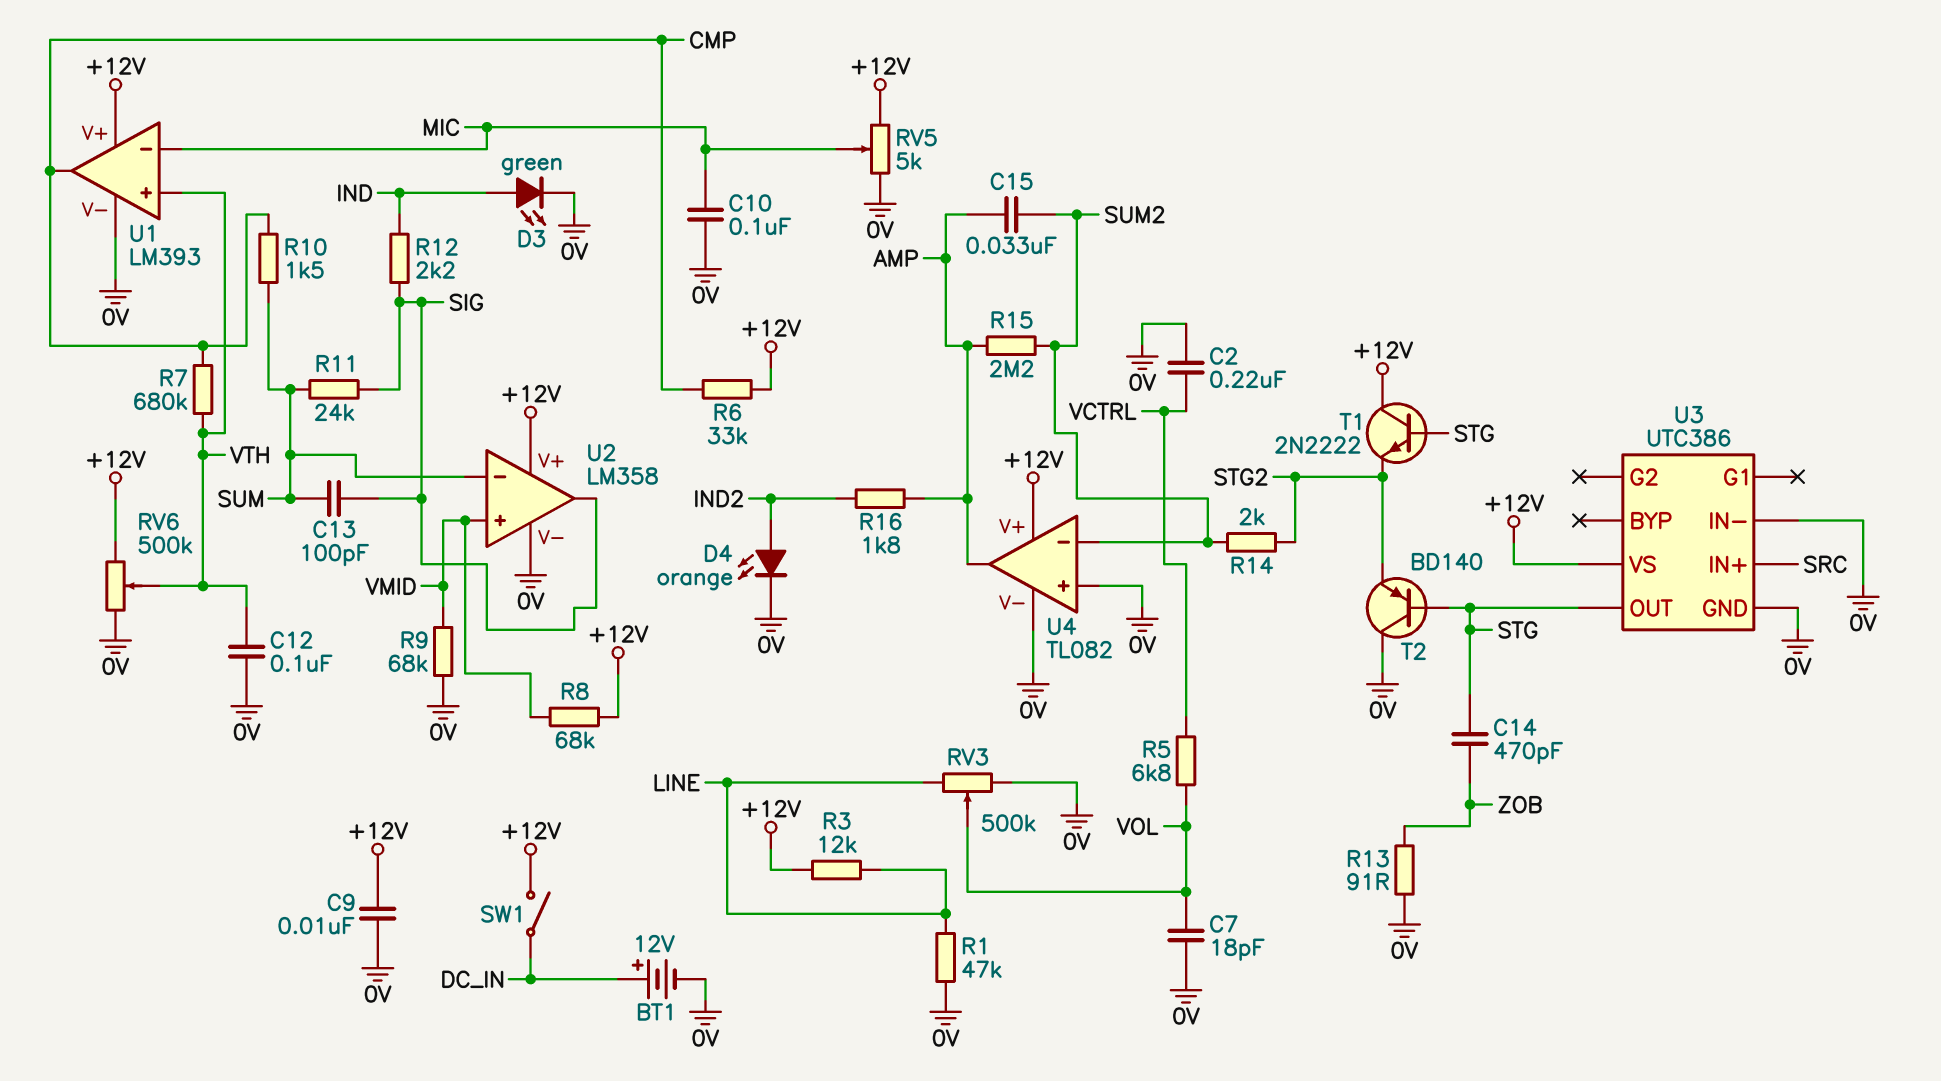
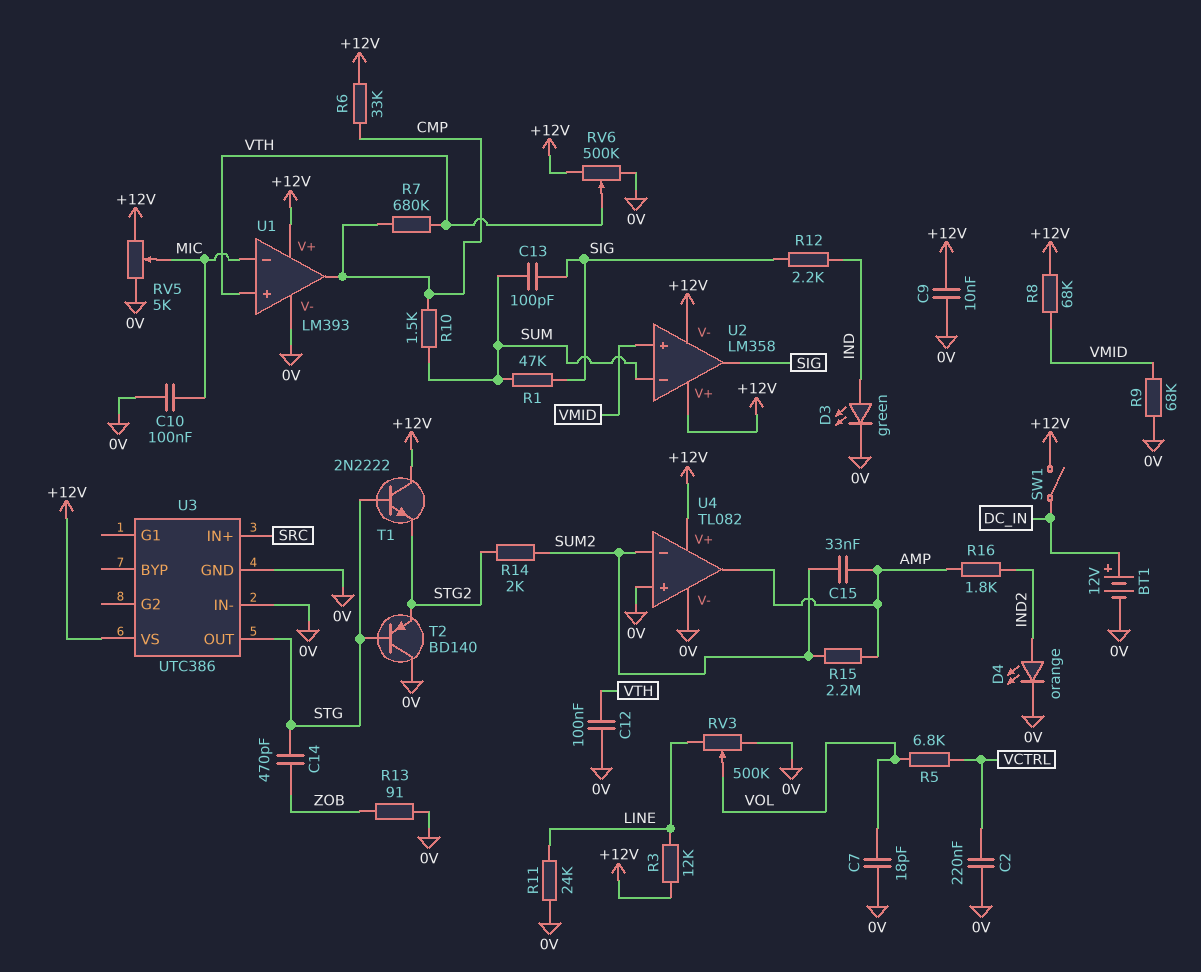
R1: 47k (0V, LINE) -> 47k (SIG, SUM)
R11: 24k (SIG, SUM) -> 24k (0V, LINE)
U2 pin V-: 0V -> +12V

